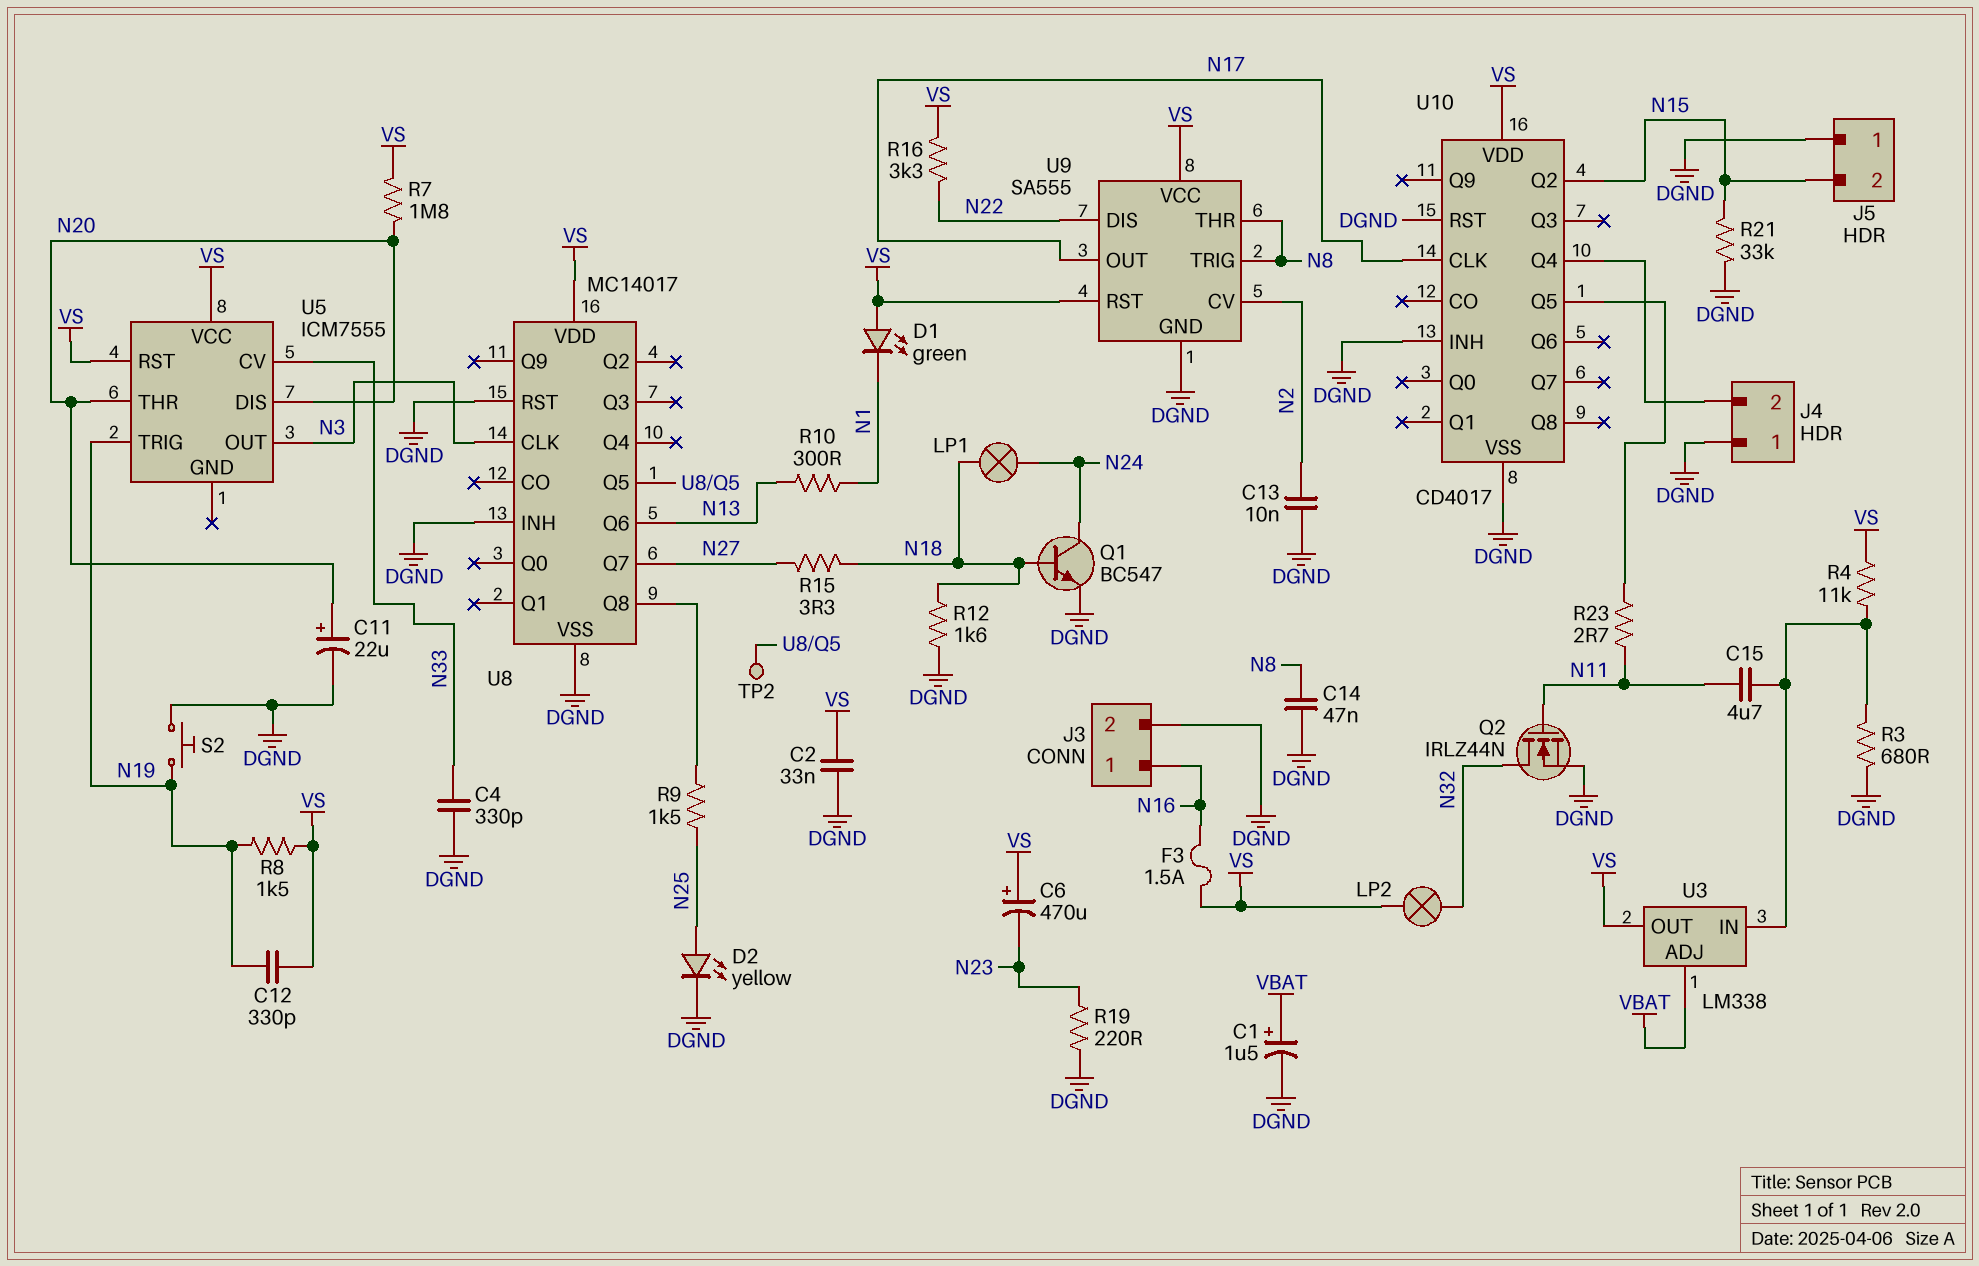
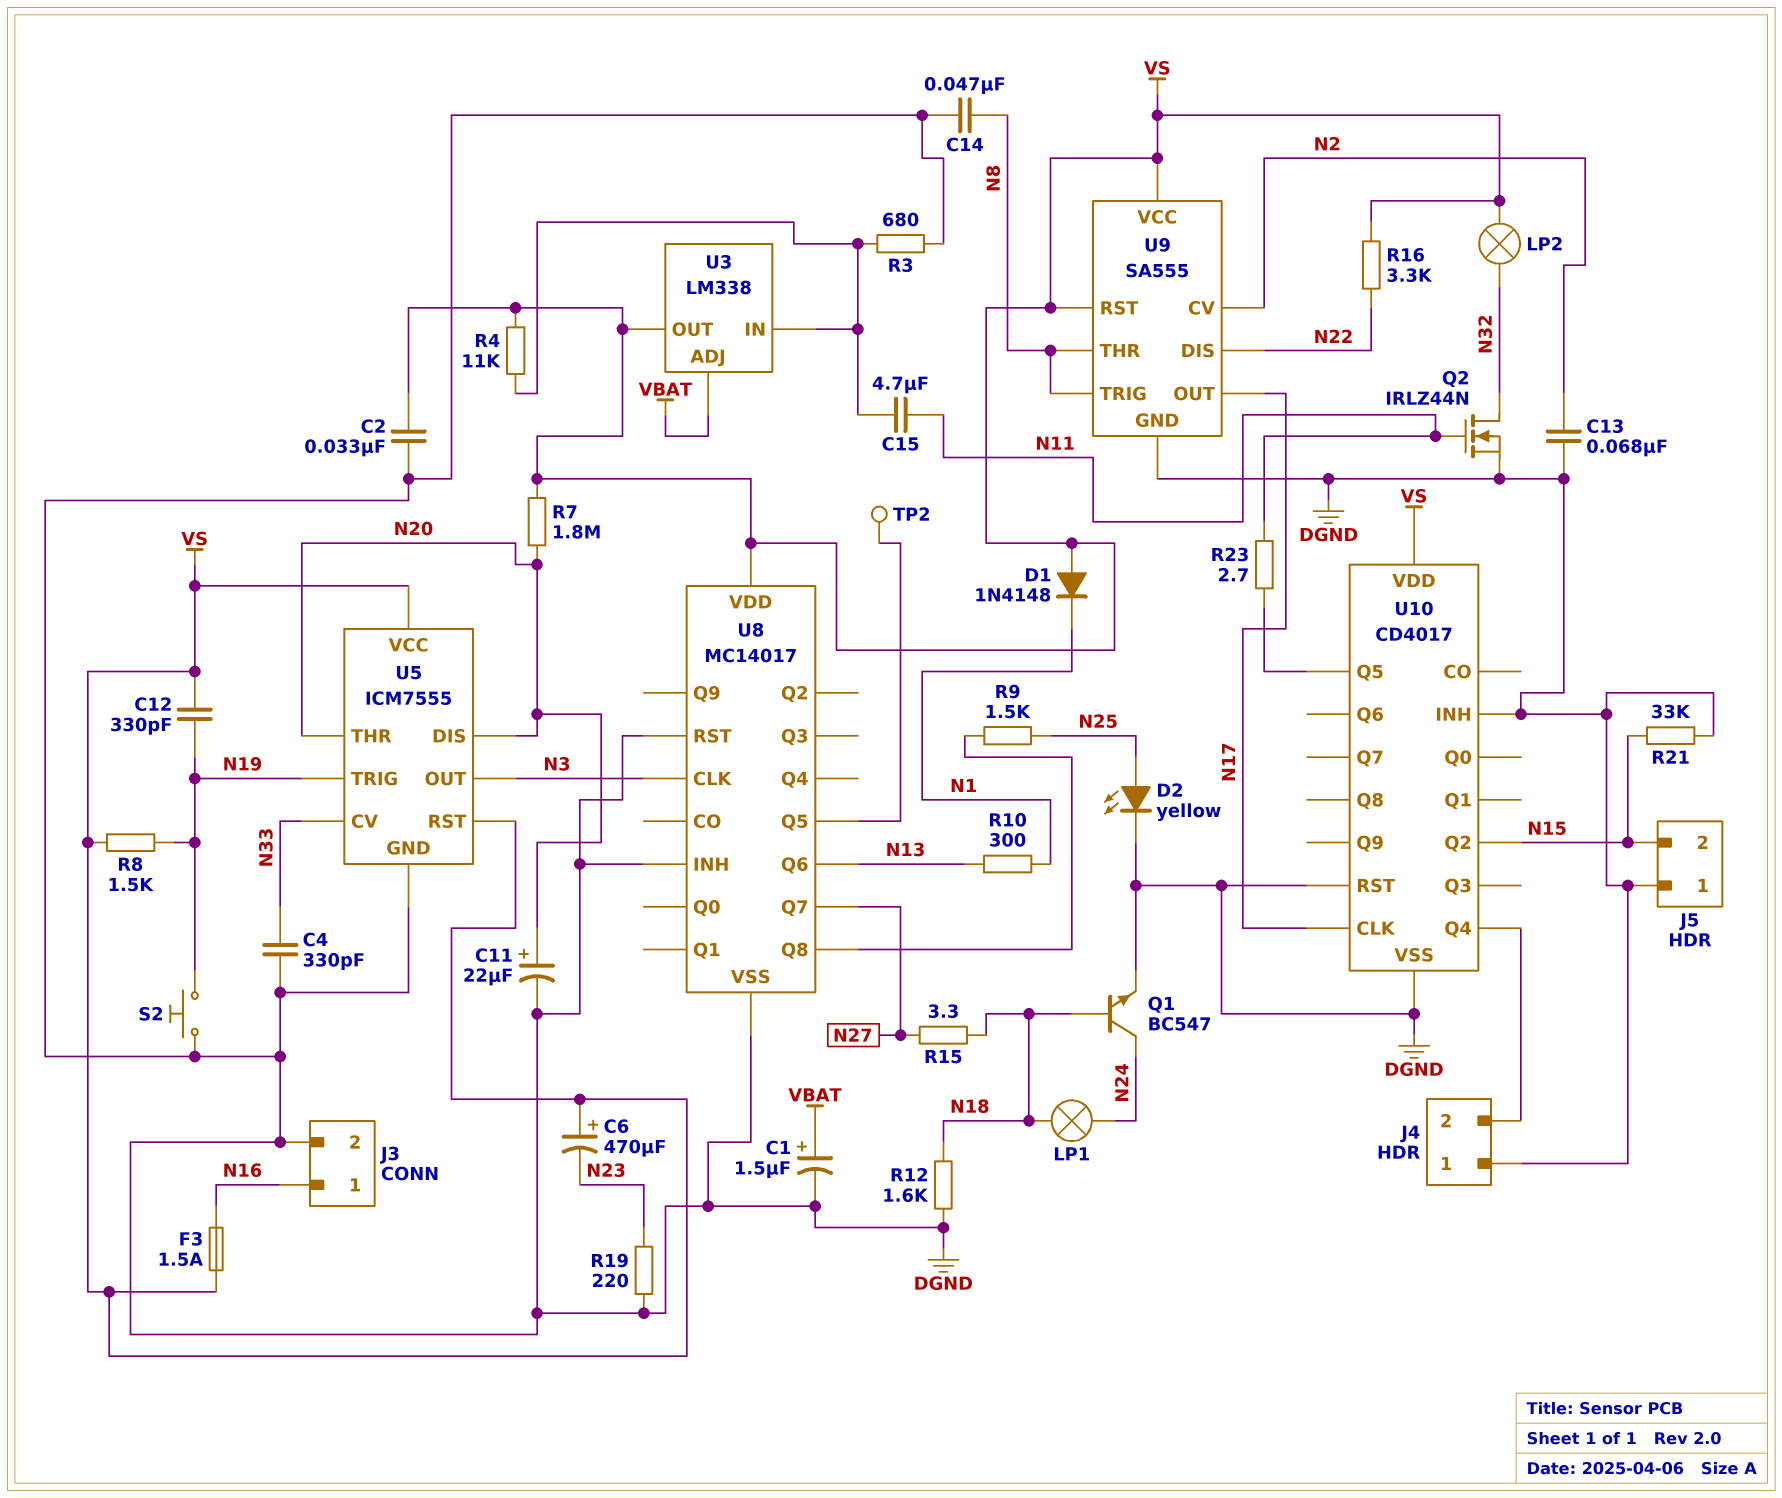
C13: 10nF (DGND, N2) -> 68nF (DGND, N2)
D1: LED green (A VS, K N1) -> diode 1N4148 (A VS, K N1)
U5 pin GND: none -> DGND

